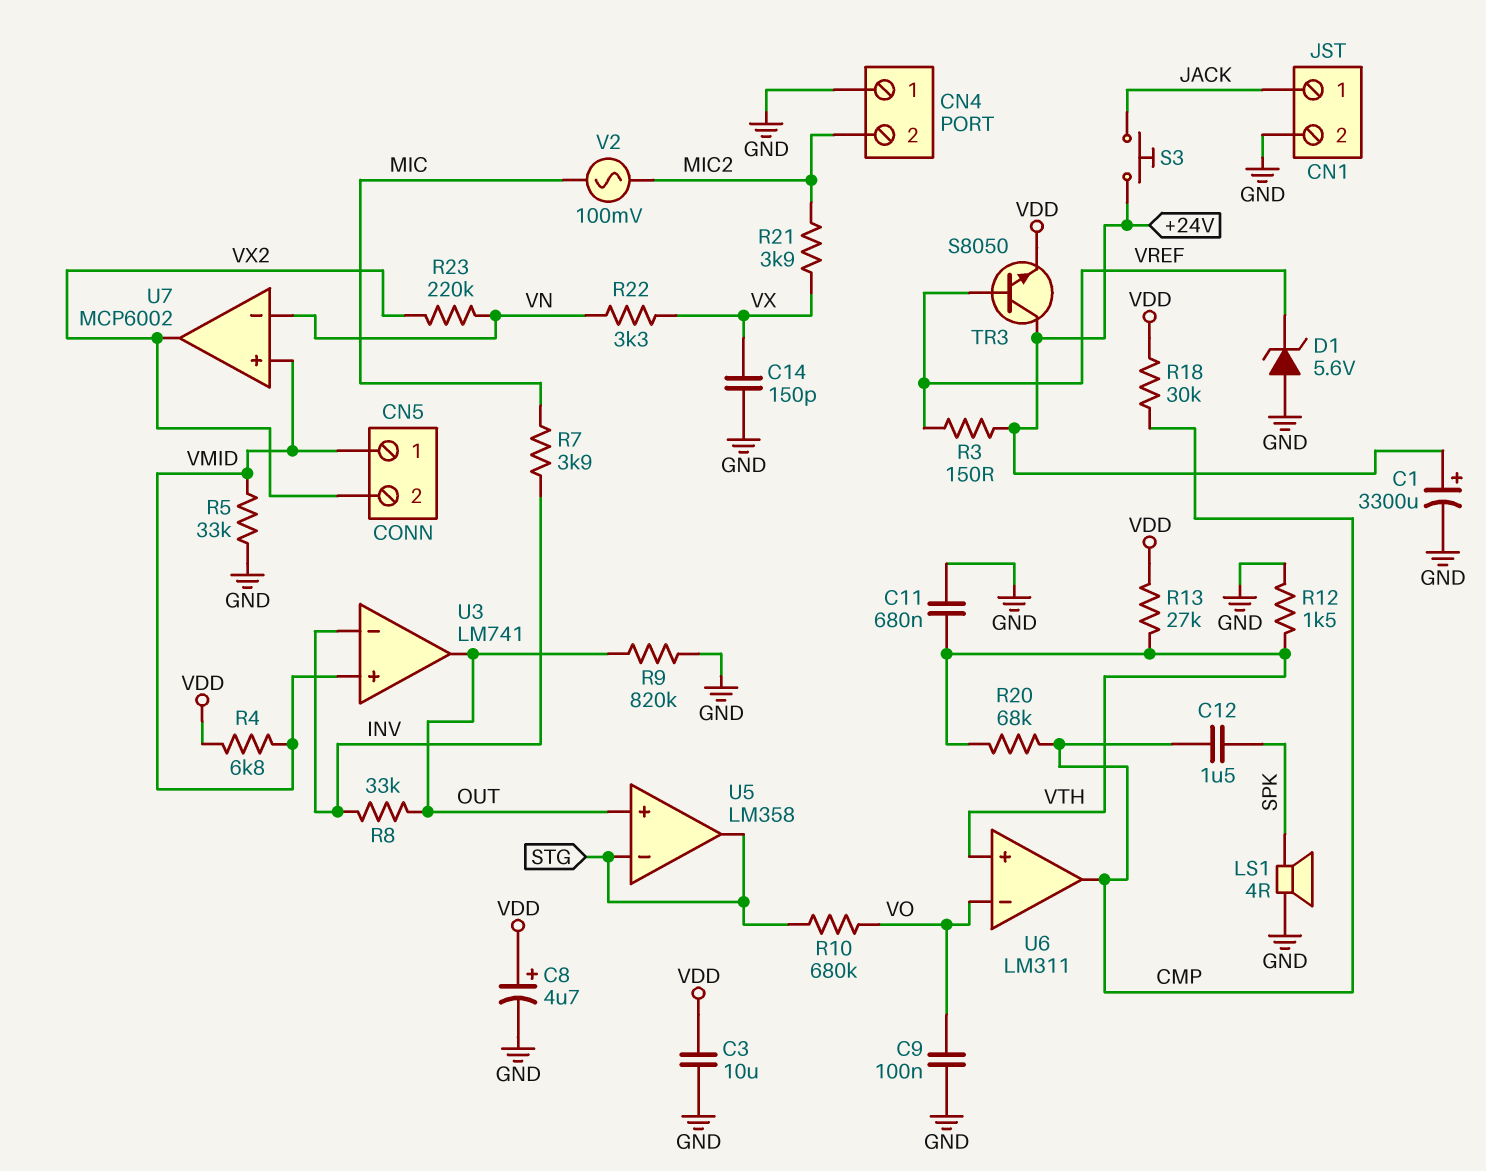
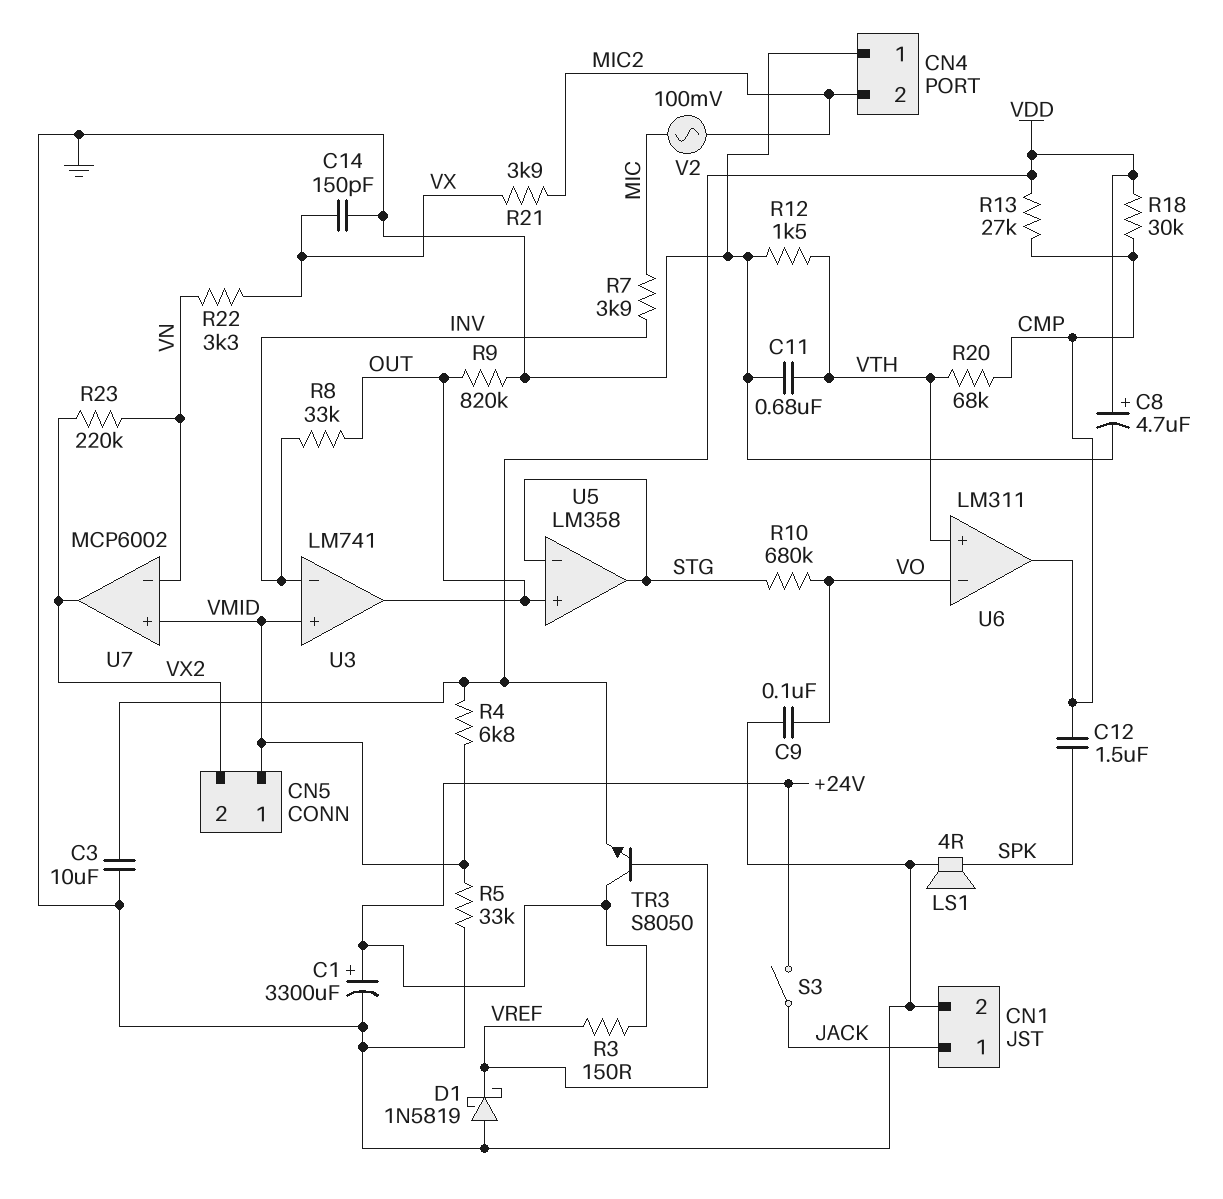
D1: zener 5.6V (A GND, K VREF) -> schottky 1N5819 (A GND, K VREF)
R13: 27k (VDD, VTH) -> 27k (CMP, VDD)
S3: button (+24V, JACK) -> switch (+24V, JACK)

